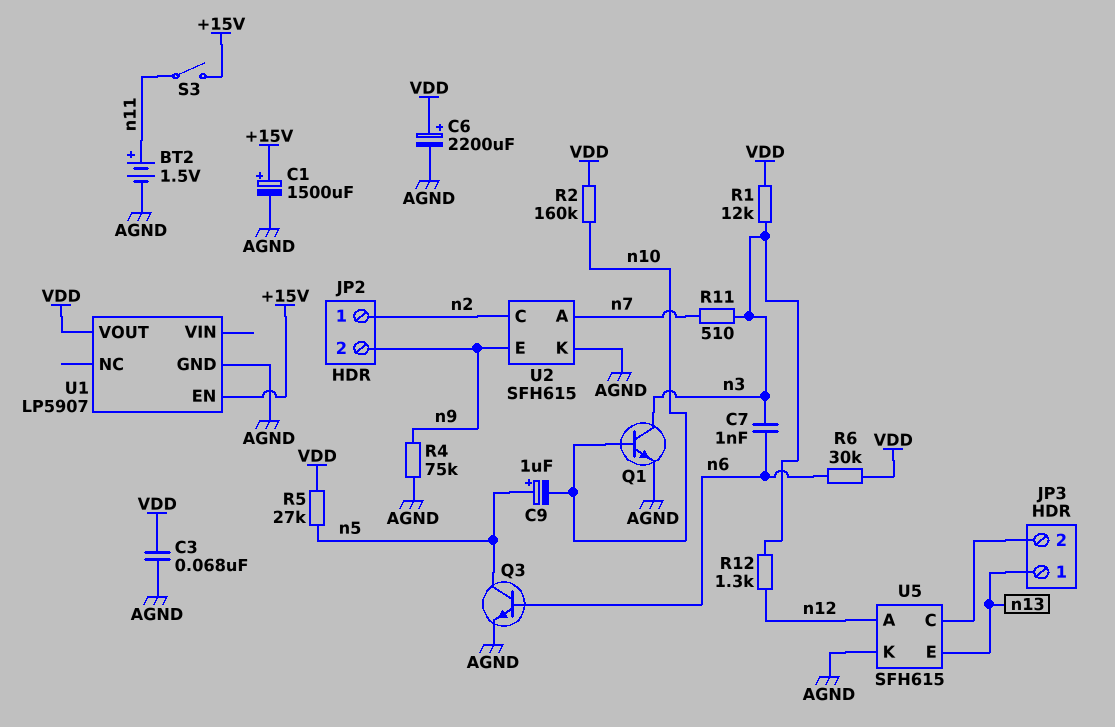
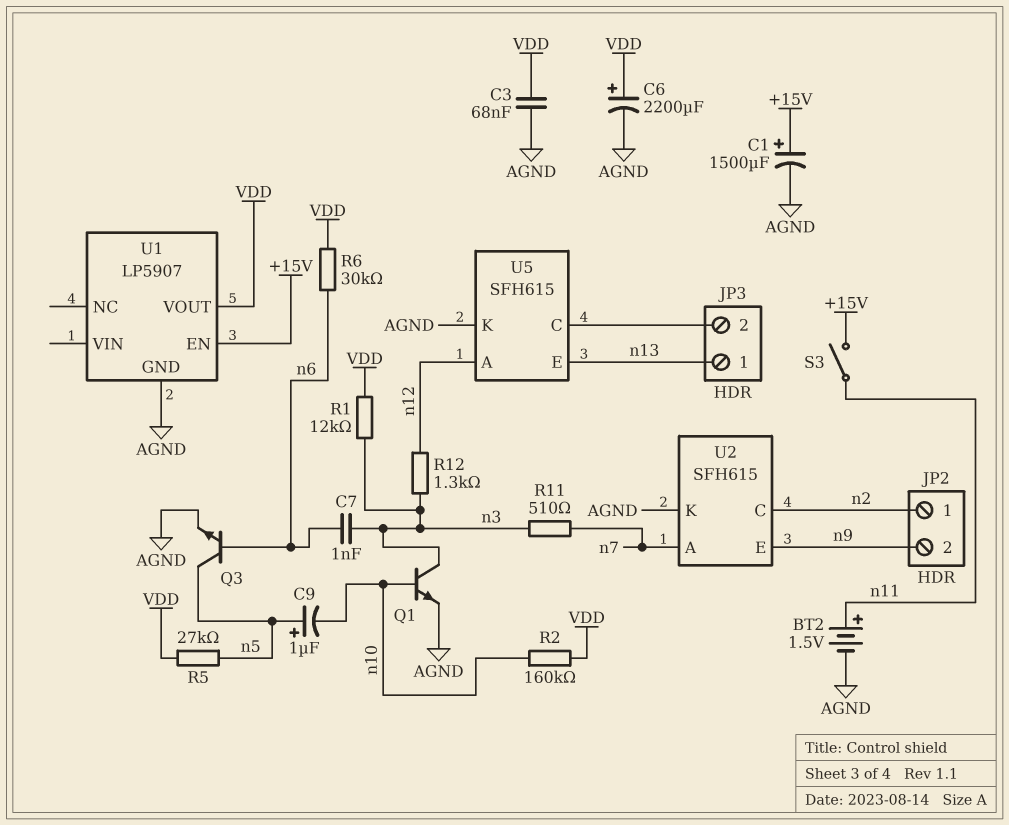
R4: 75k (AGND, n9) -> none

